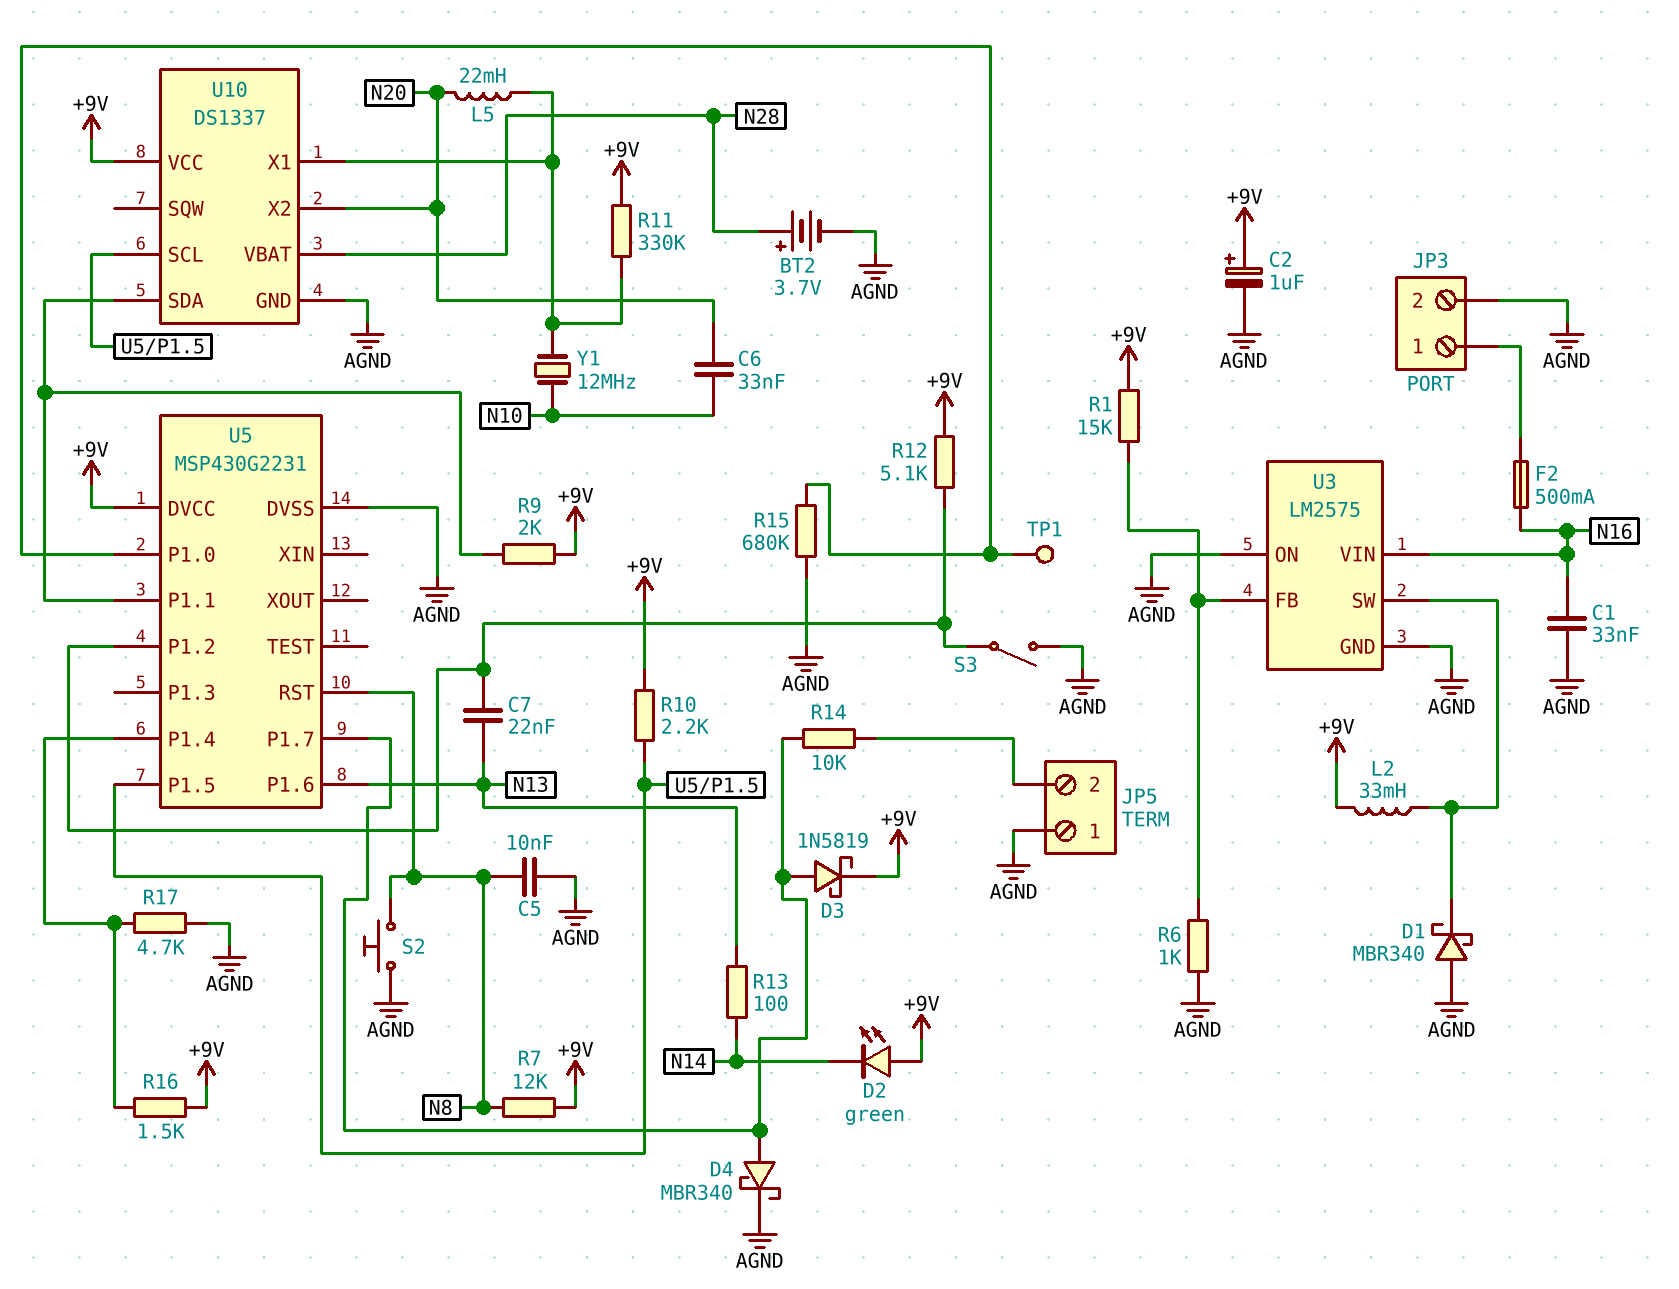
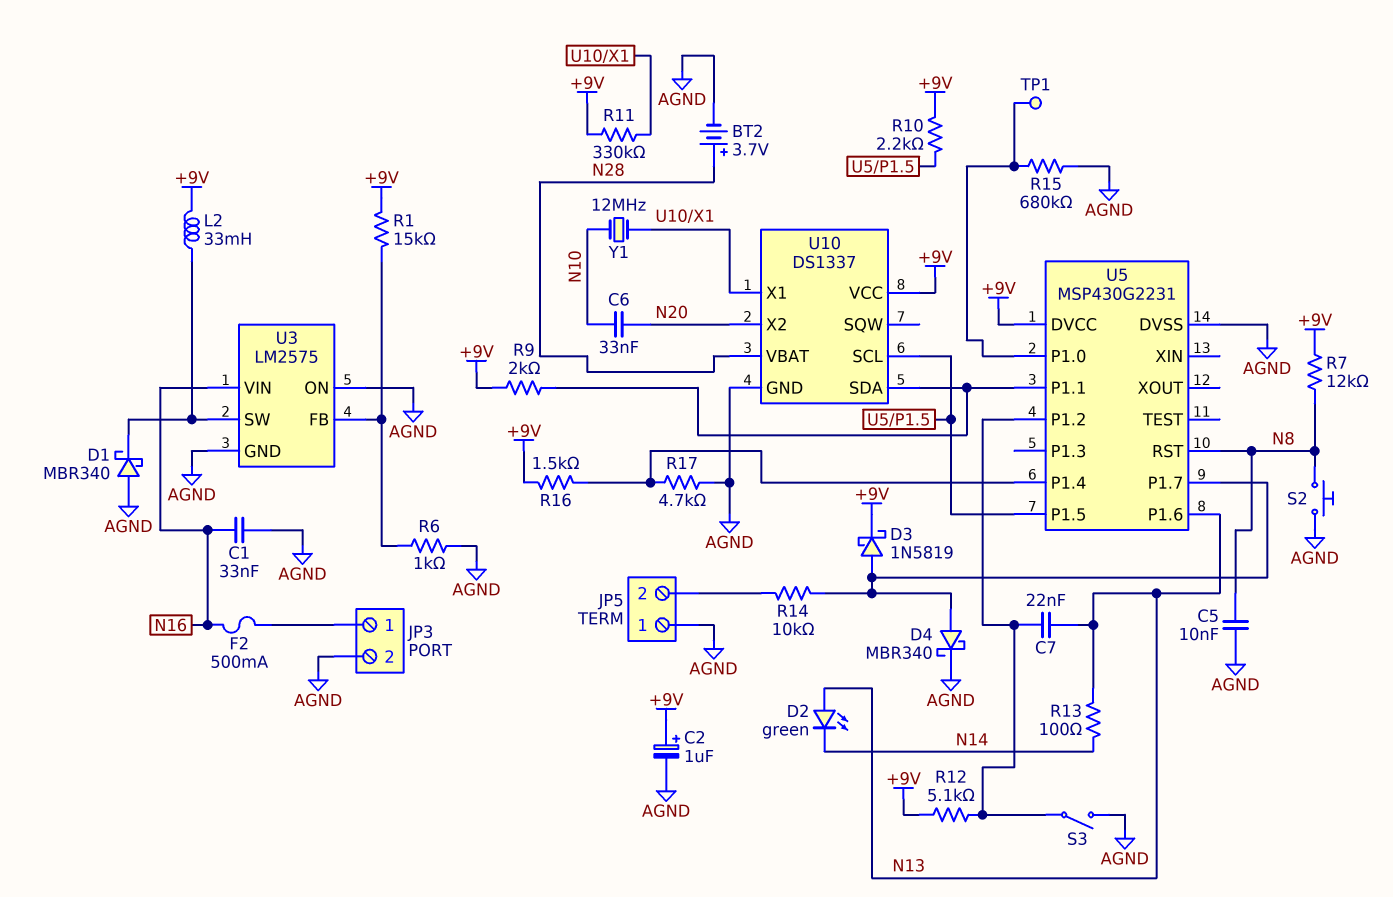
D2: LED green (A +9V, K N14) -> LED green (A N13, K N14)
L5: 22mH (N20, U10/X1) -> none

